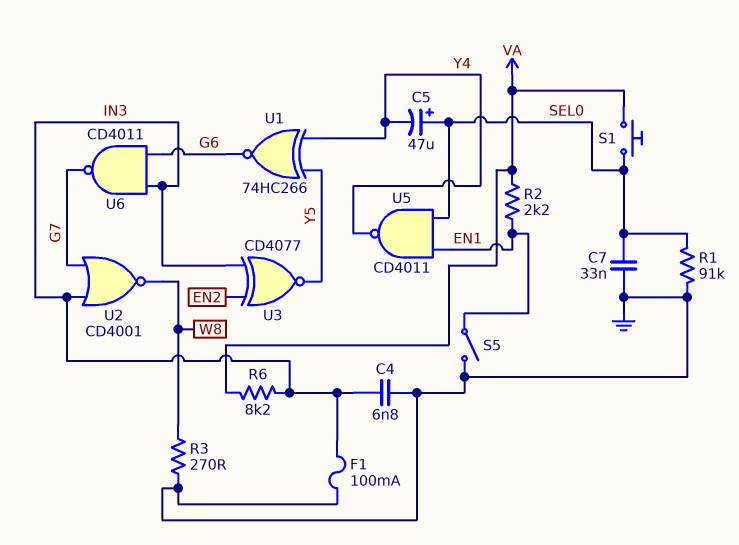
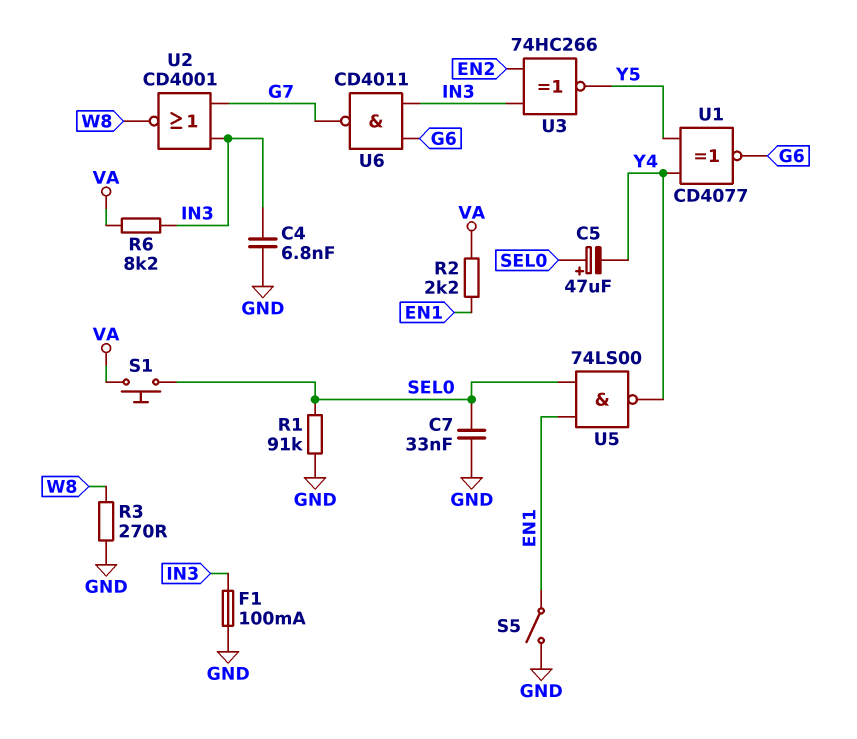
U1: XNOR 74HC266 (in Y4, in Y5, out G6) -> XNOR CD4077 (in Y4, in Y5, out G6)
U3: XNOR CD4077 (in EN2, in IN3, out Y5) -> XNOR 74HC266 (in EN2, in IN3, out Y5)
U5: NAND CD4011 (in EN1, in SEL0, out Y4) -> NAND 74LS00 (in EN1, in SEL0, out Y4)

